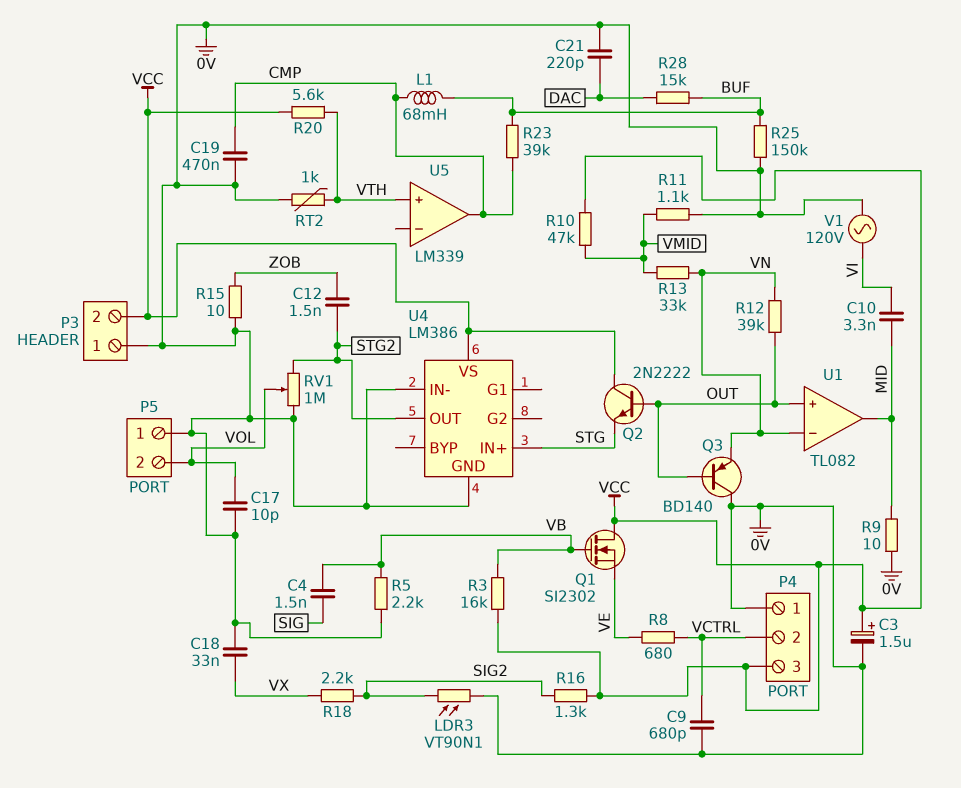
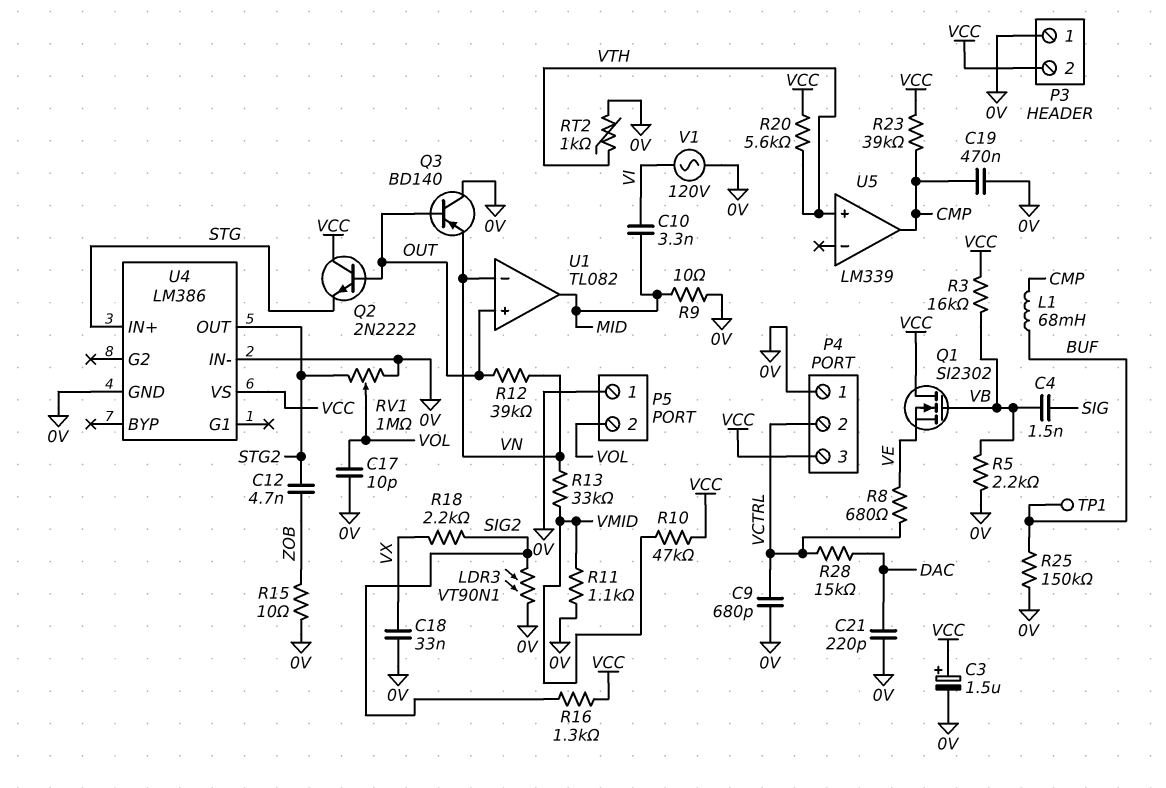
C12: 1.5nF (STG2, ZOB) -> 4.7nF (STG2, ZOB)
R23: 39k (BUF, CMP) -> 39k (CMP, VCC)
R28: 15k (BUF, DAC) -> 15k (DAC, VCTRL)
TP1: none -> test point (BUF)

